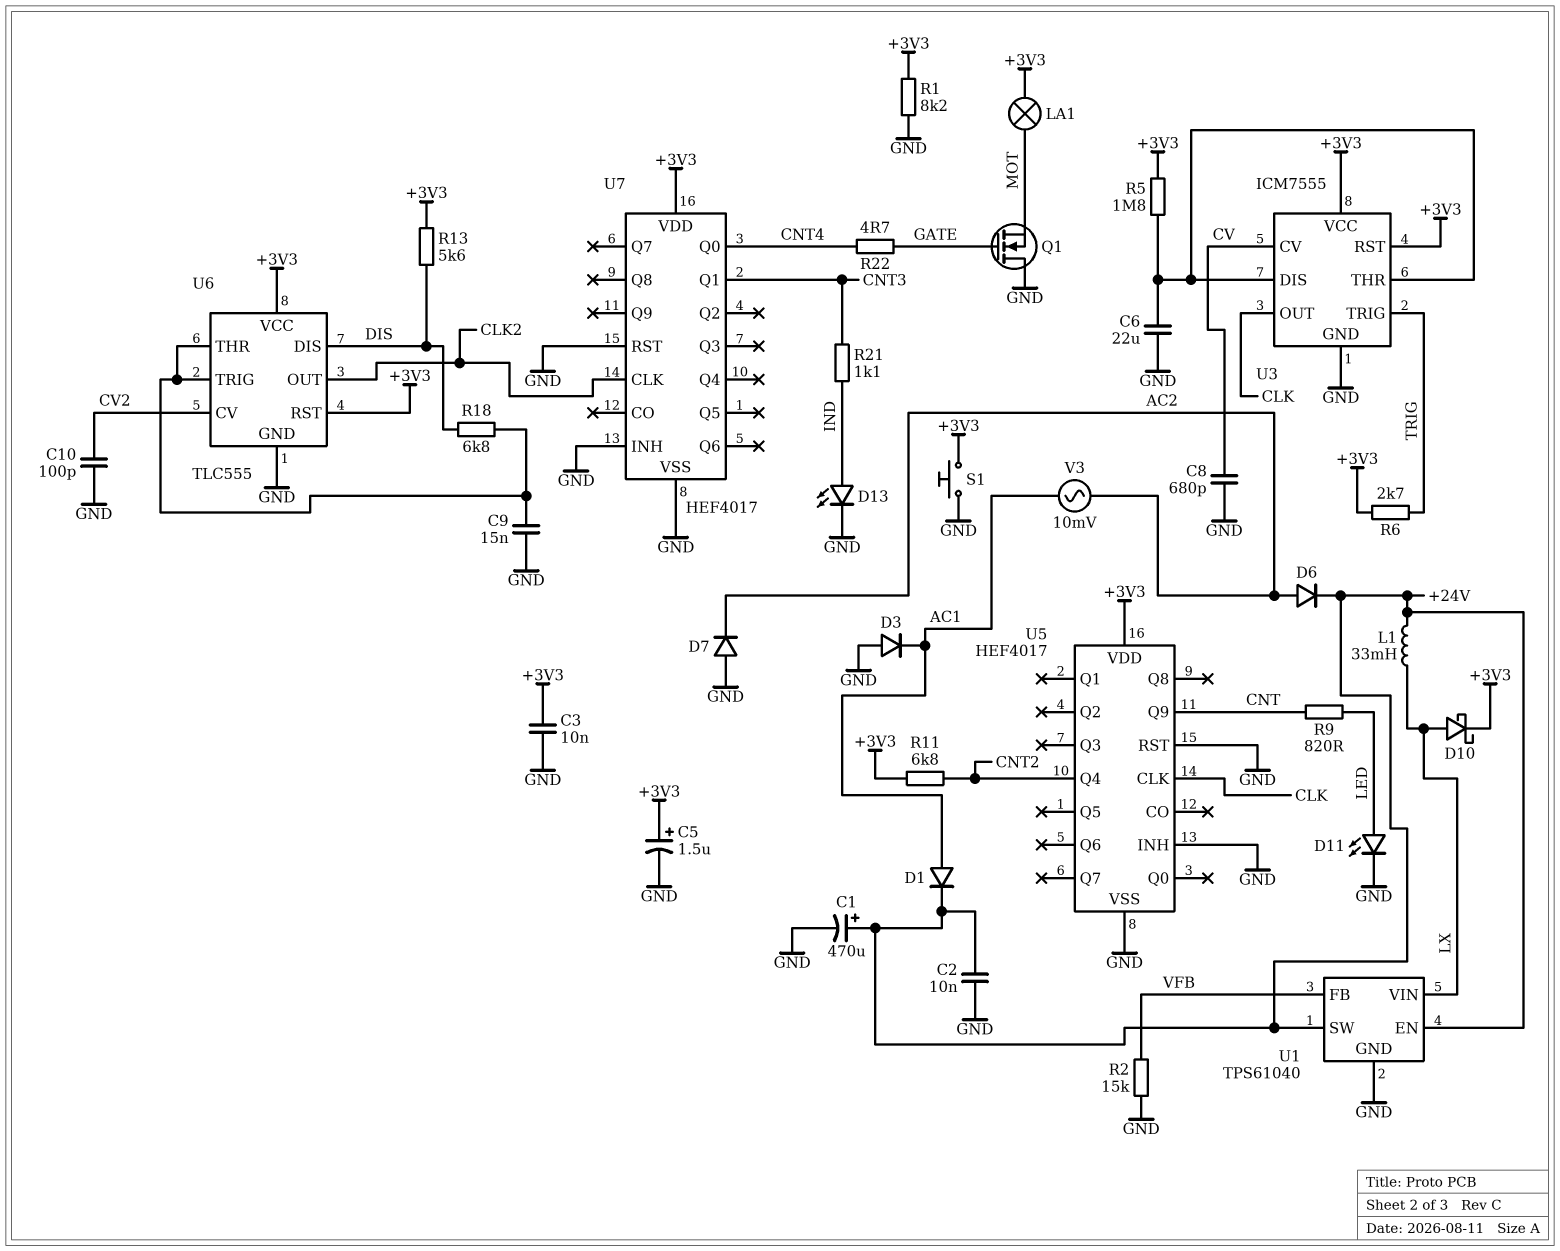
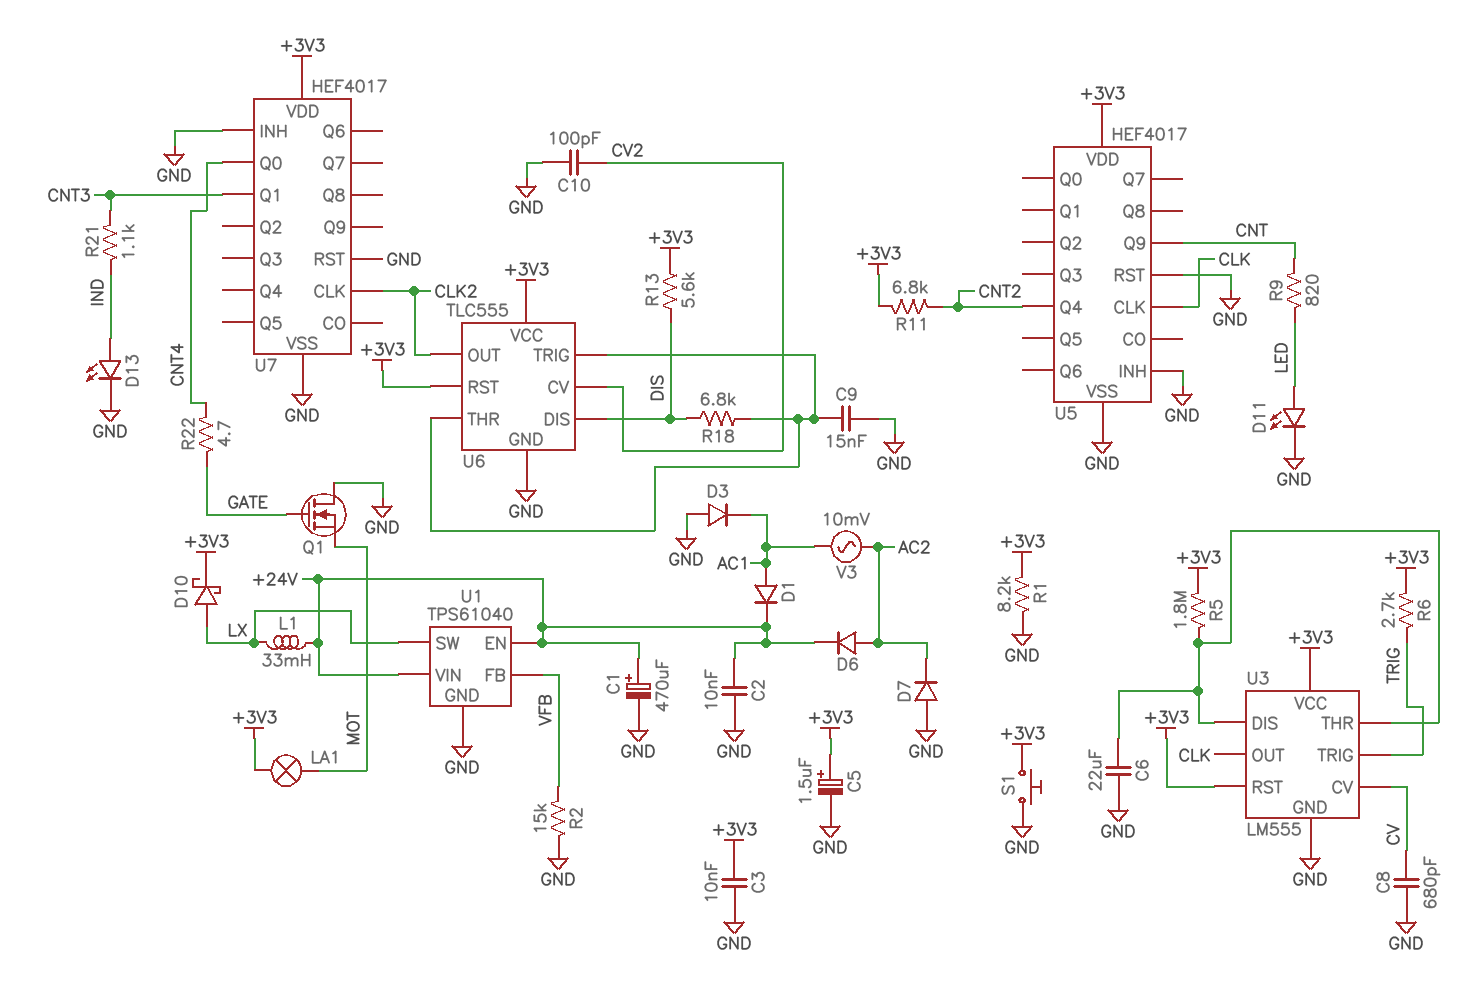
U1 pin SW: +24V -> LX
U1 pin VIN: LX -> +24V
U3: ICM7555 -> LM555

